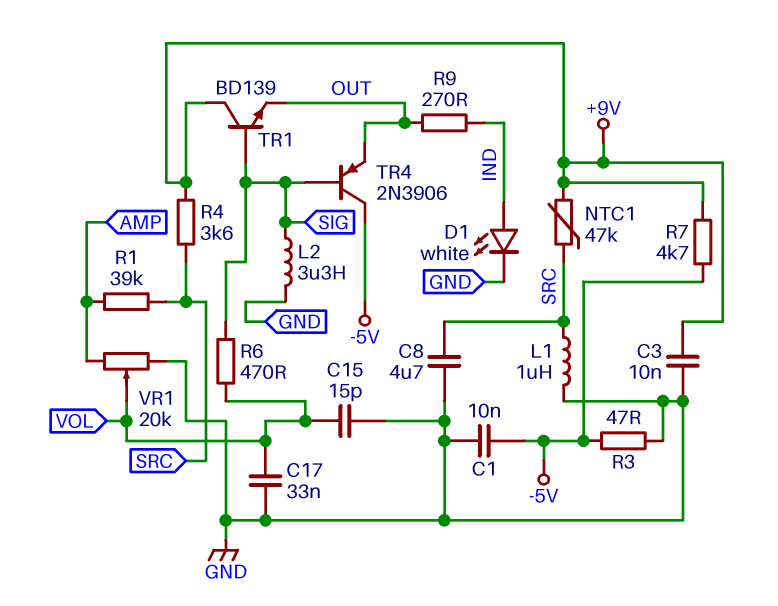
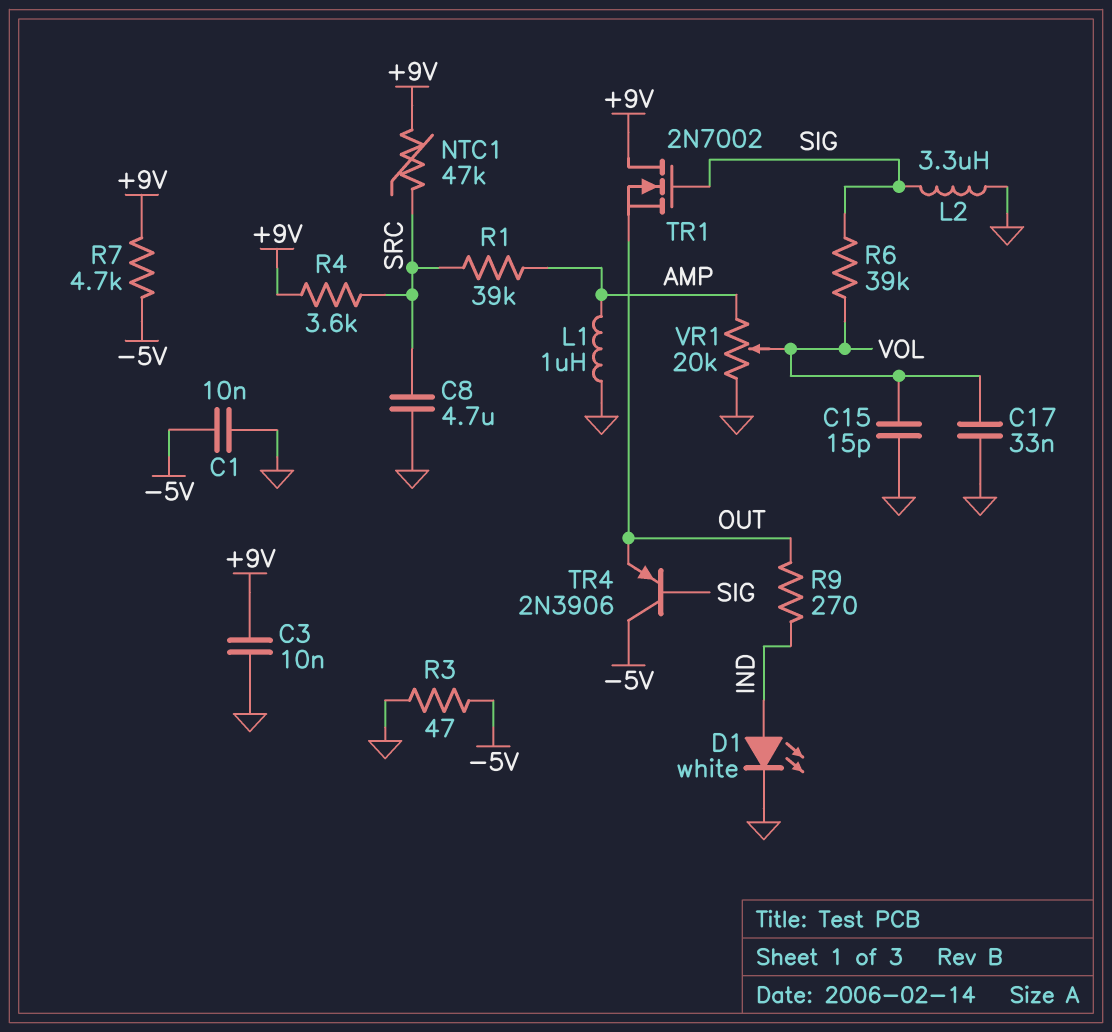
L1: 1uH (GND, SRC) -> 1uH (AMP, GND)
R6: 470 (SIG, VOL) -> 39k (SIG, VOL)
TR1: NPN BD139 (B SIG, C +9V, E OUT) -> NMOS 2N7002 (G SIG, D +9V, S OUT)

